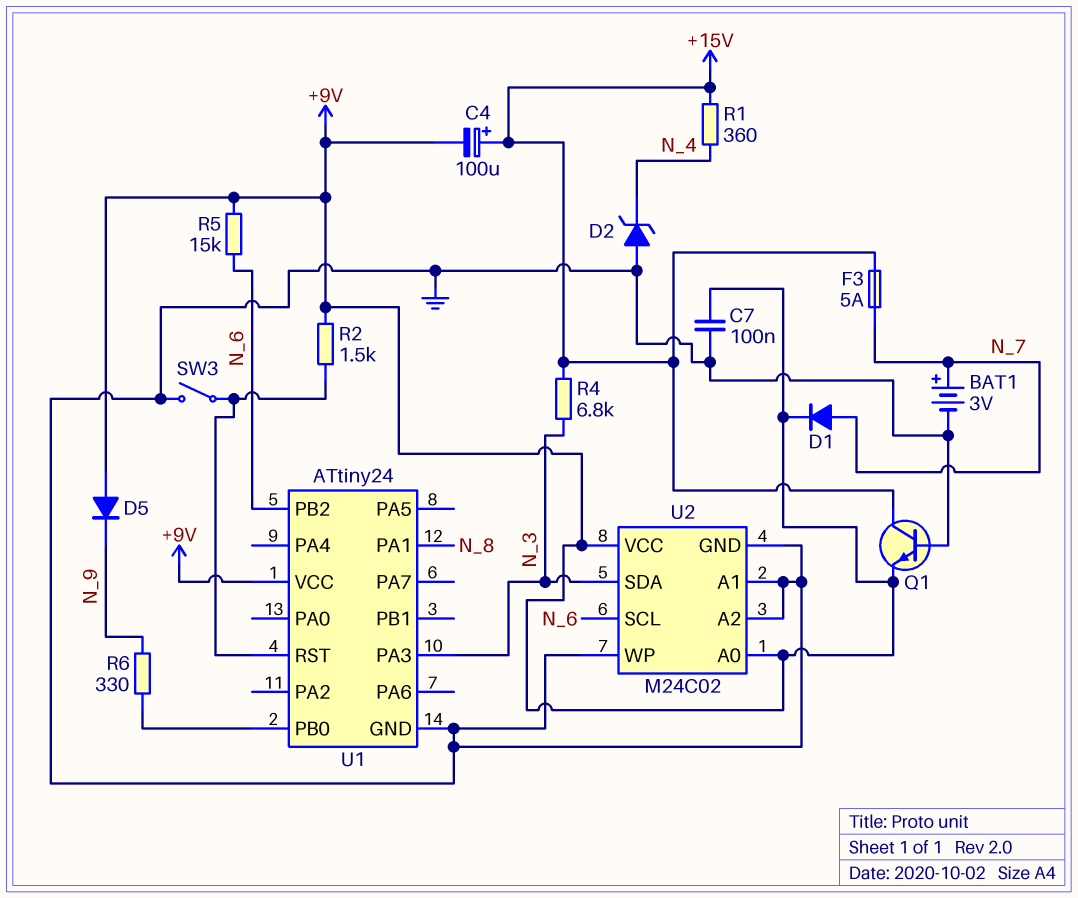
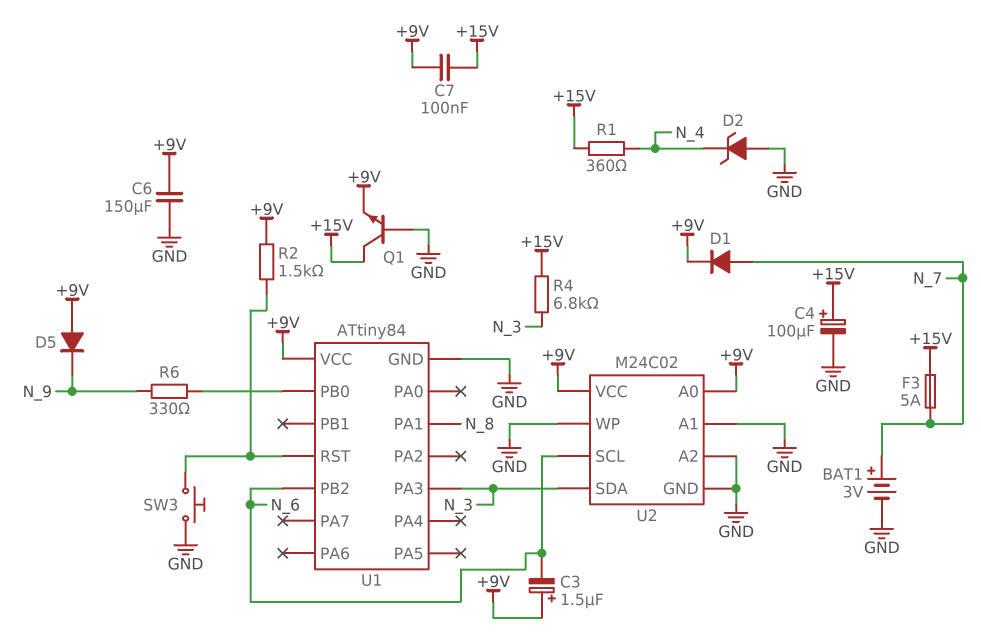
C3: none -> 1.5uF (plus +9V, minus N_6)
C4: 100uF (plus +15V, minus +9V) -> 100uF (plus +15V, minus GND)
C6: none -> 150uF (+9V, GND)
C7: 100nF (+9V, GND) -> 100nF (+9V, +15V)
R5: 15k (+9V, N_6) -> none
SW3: switch (GND, U1/RST) -> button (GND, U1/RST)
U1: ATtiny24 -> ATtiny84

